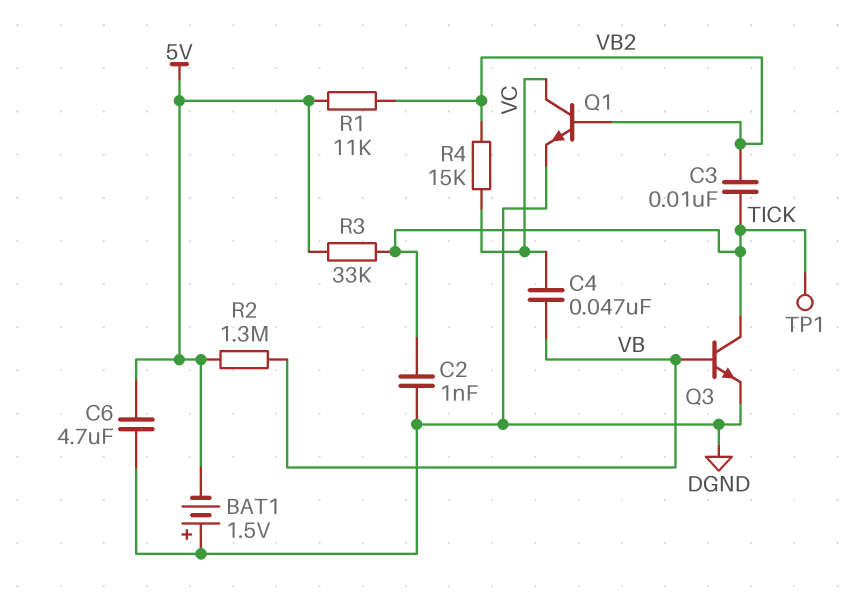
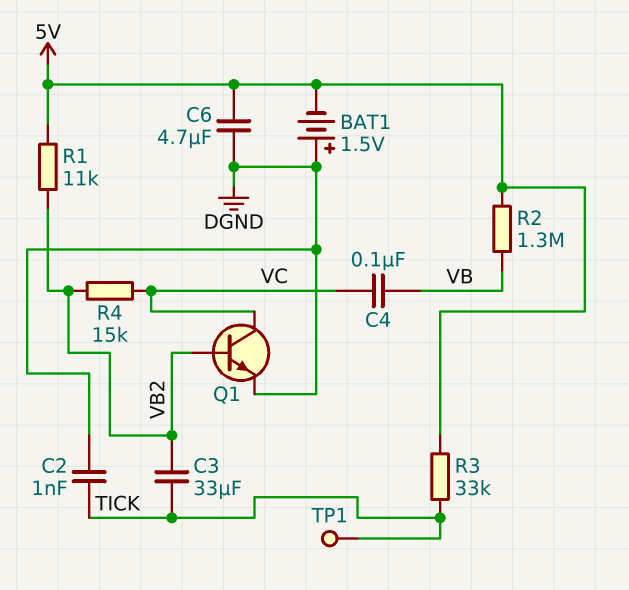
C3: 10nF (TICK, VB2) -> 33uF (TICK, VB2)
C4: 47nF (VB, VC) -> 100nF (VB, VC)
Q3: NPN (B VB, C TICK, E DGND) -> none

